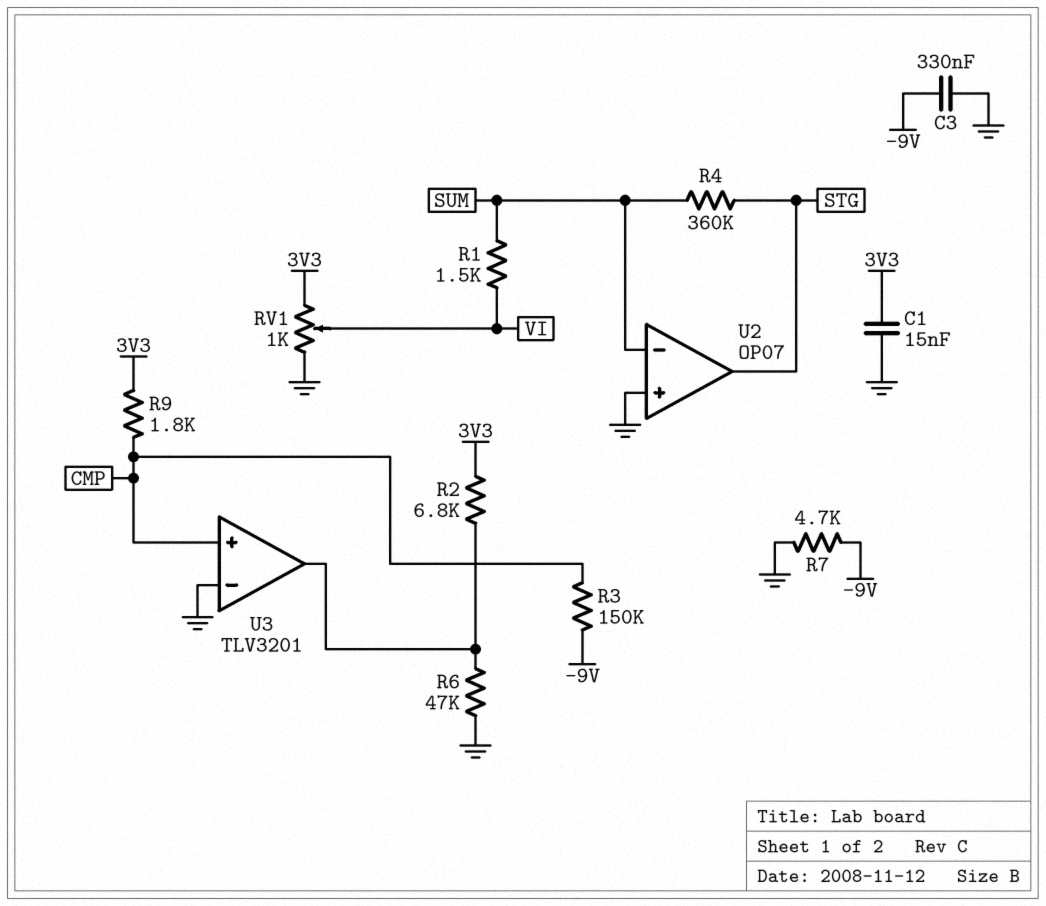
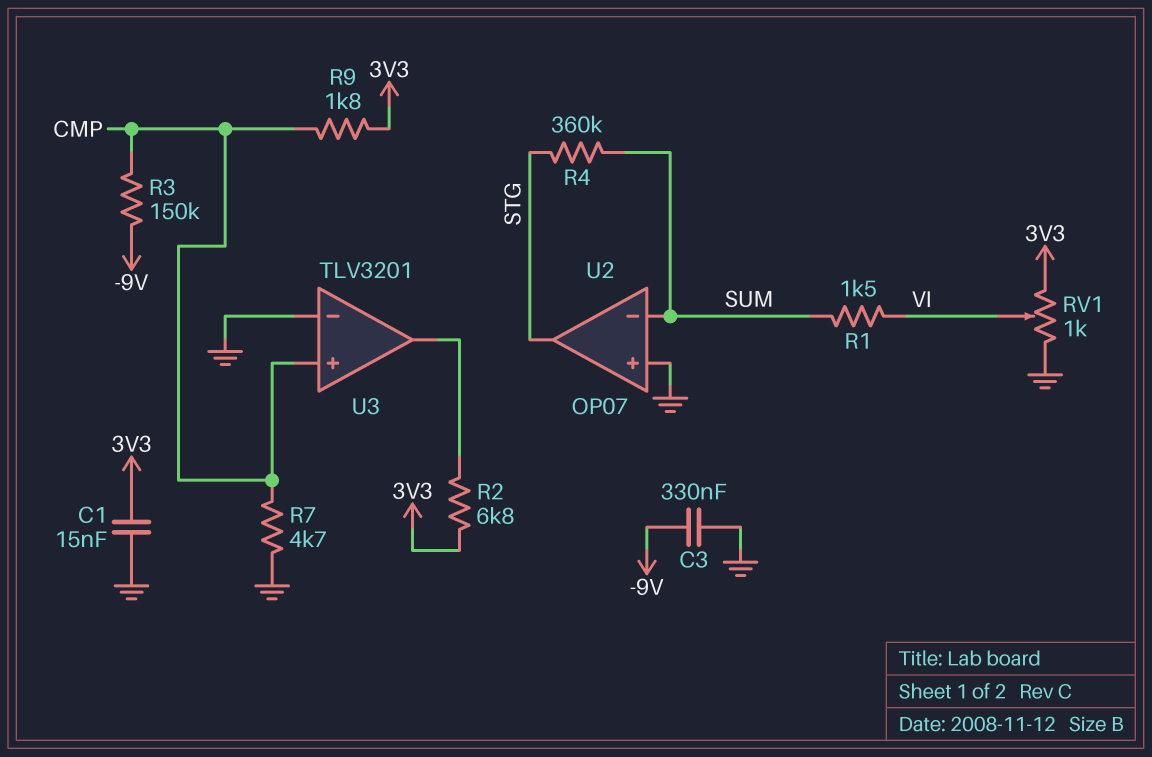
R6: 47k (GND, U3/out) -> none
R7: 4.7k (-9V, GND) -> 4.7k (CMP, GND)

